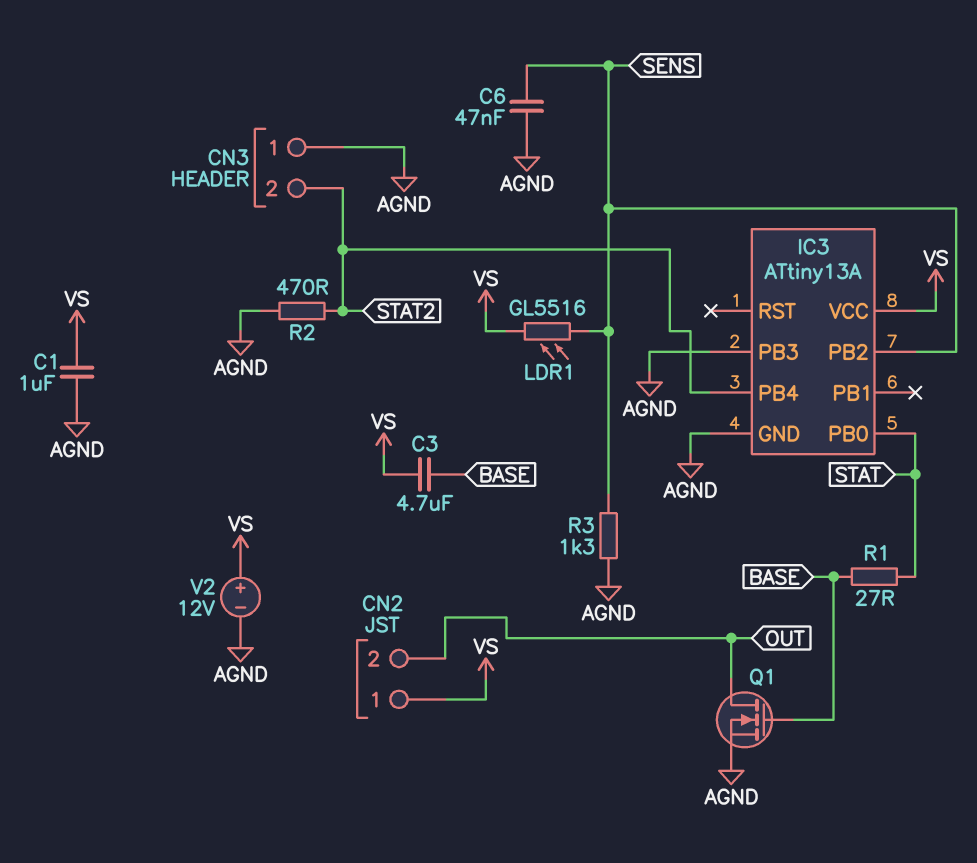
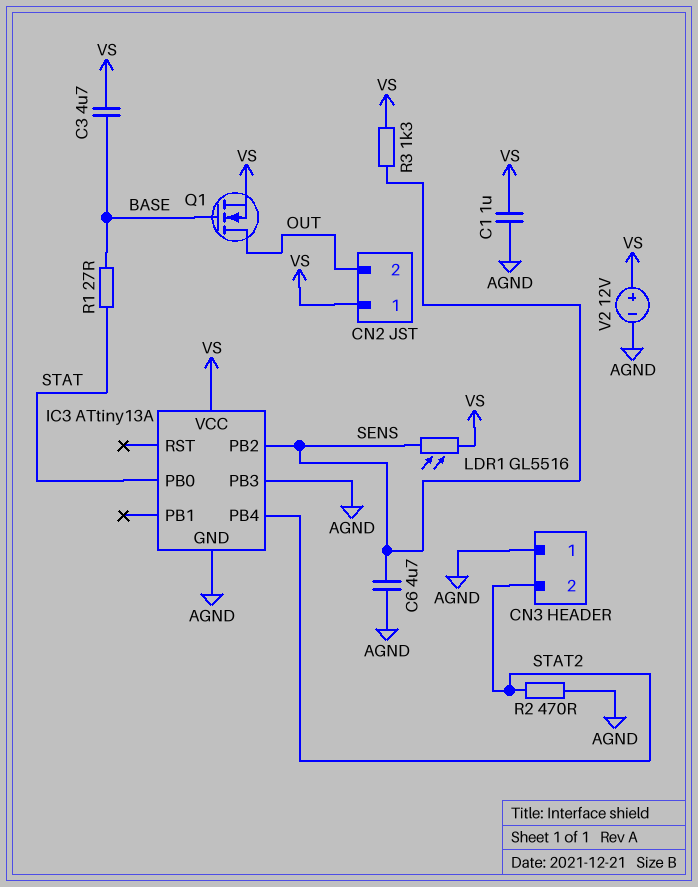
C6: 47nF (AGND, SENS) -> 4.7uF (AGND, SENS)
Q1: NMOS (G BASE, D OUT, S AGND) -> NMOS (G BASE, D OUT, S VS)
R3: 1.3k (AGND, SENS) -> 1.3k (SENS, VS)

